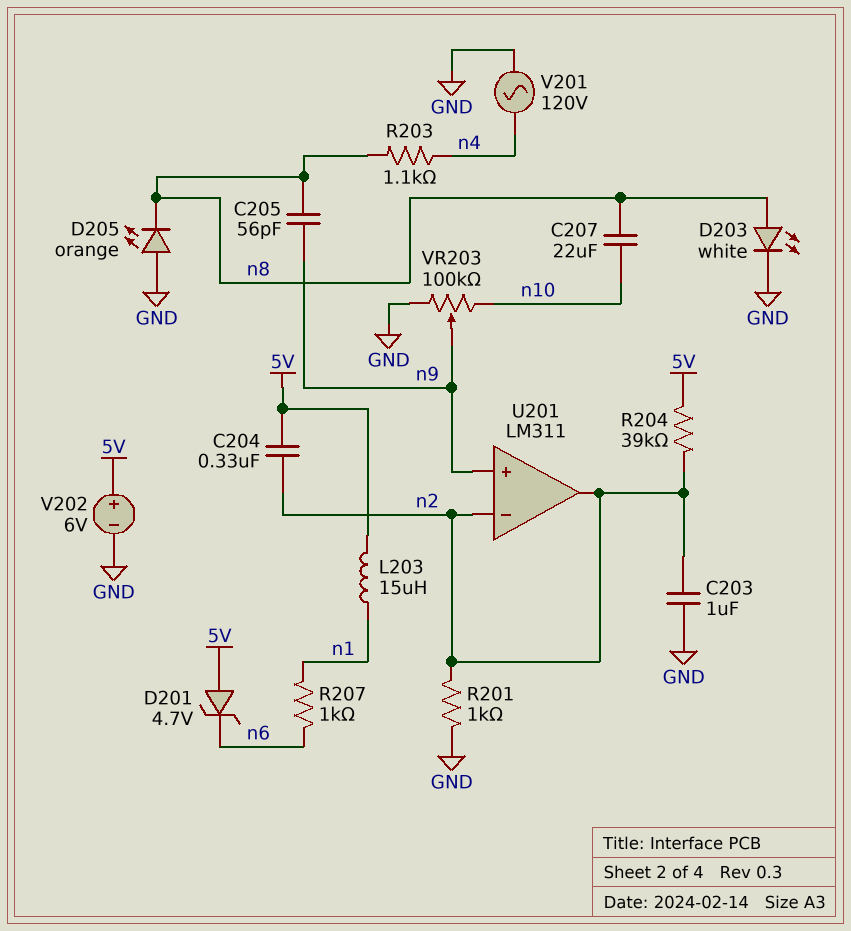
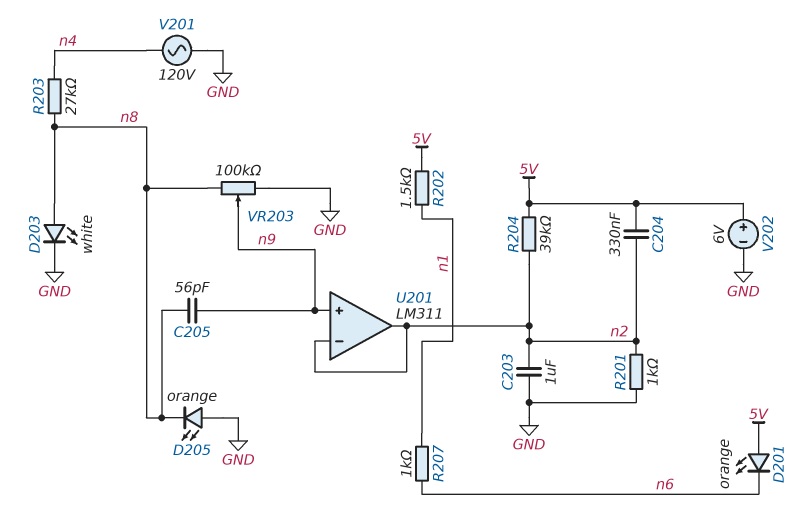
C207: 22uF (n8, n10) -> none
D201: zener 4.7V (A 5V, K n6) -> LED orange (A 5V, K n6)
L203: 15uH (5V, n1) -> none
R202: none -> 1.5k (5V, n1)
R203: 1.1k (n4, n8) -> 27k (n4, n8)
VR203: 100k (GND, n10, wiper n9) -> 100k (GND, n8, wiper n9)

